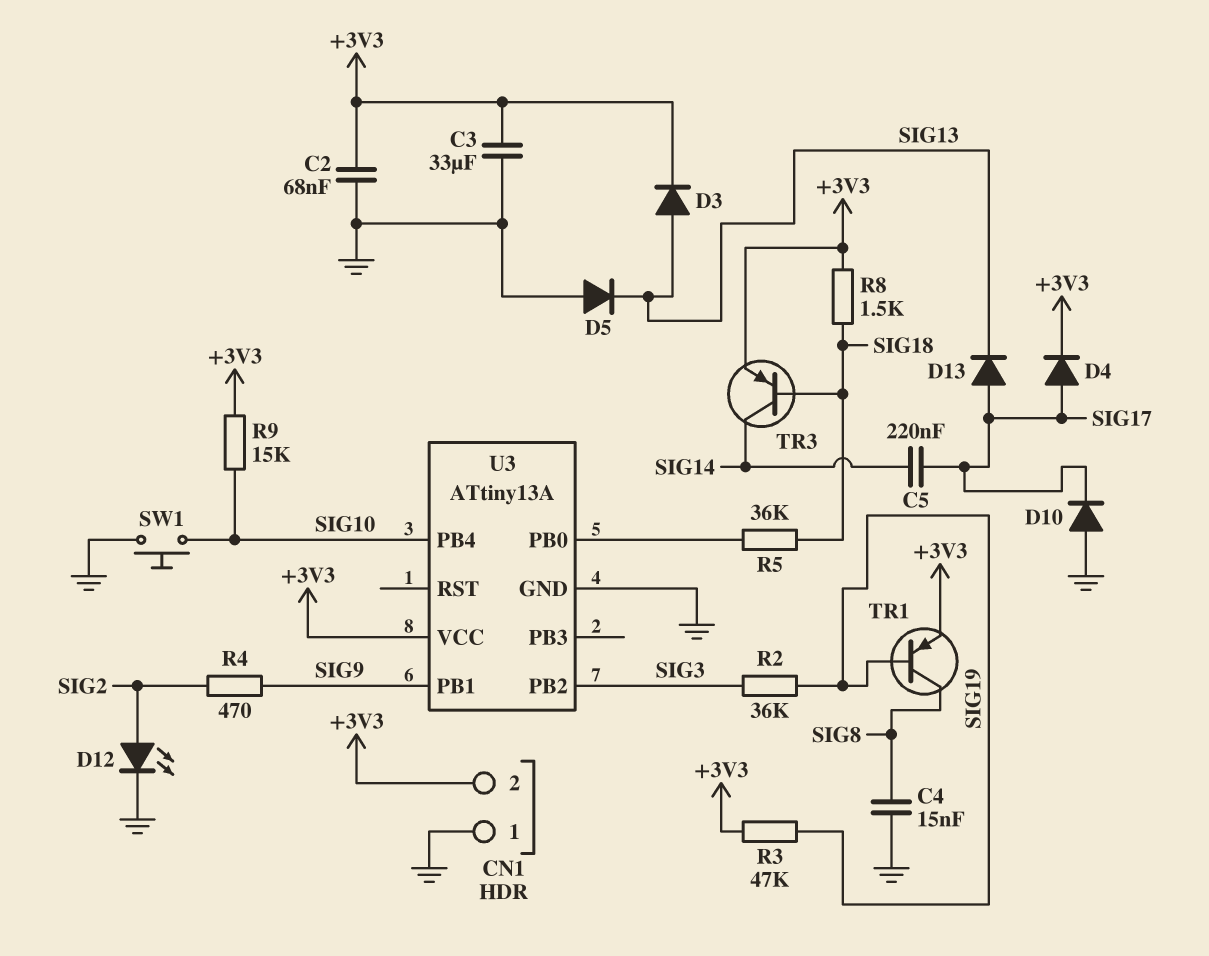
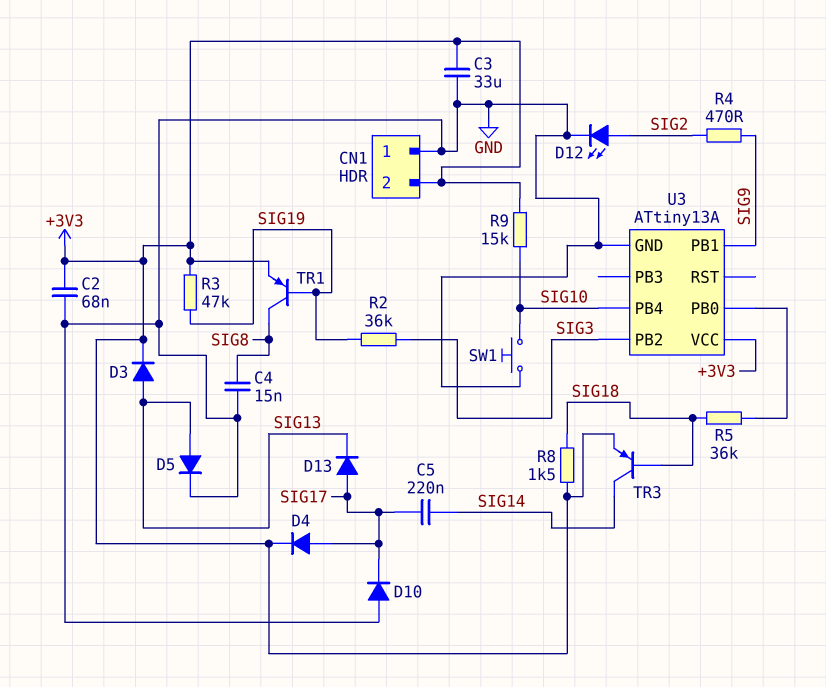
D5: diode (A GND, K SIG13) -> diode (A SIG13, K GND)

